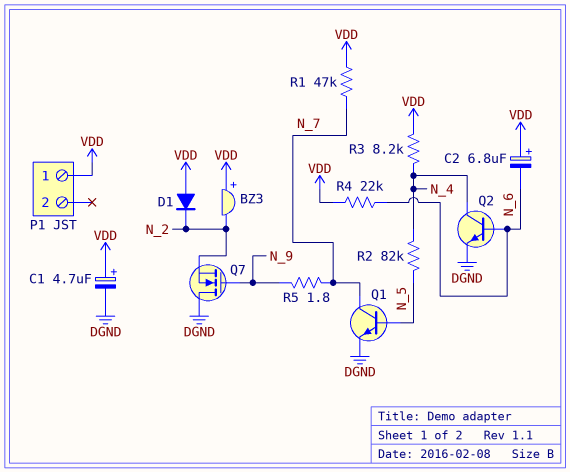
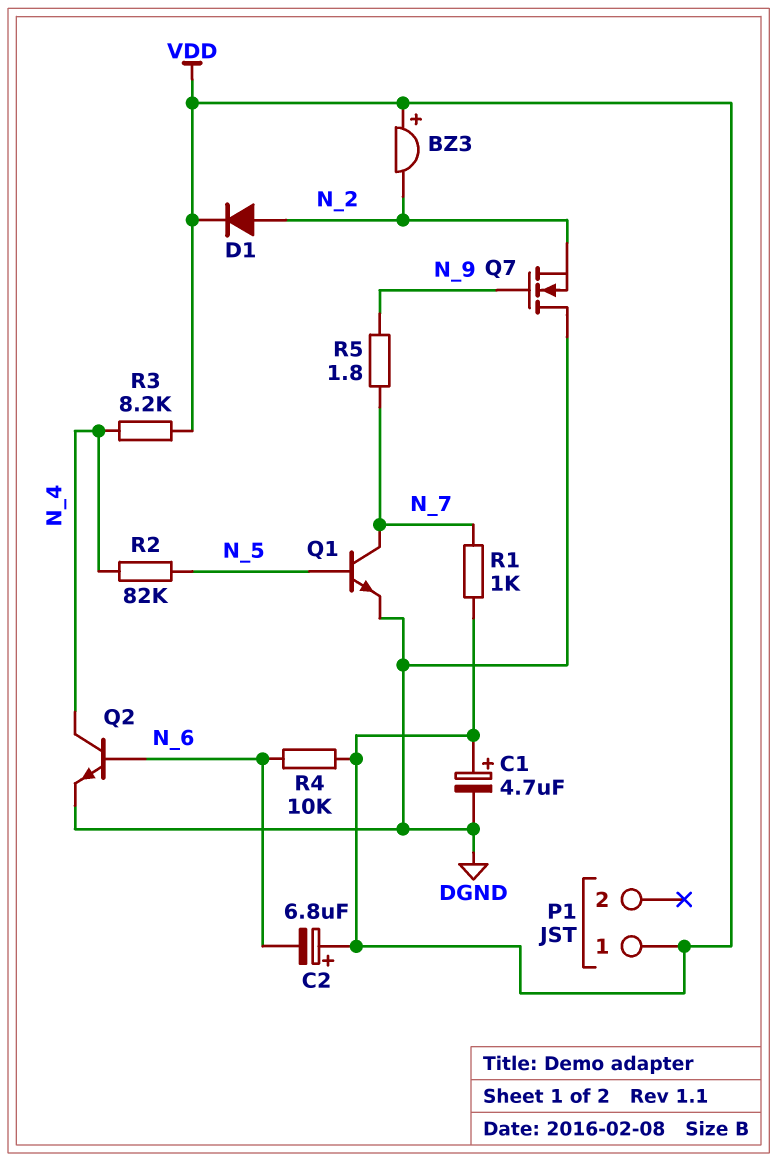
D1: diode (A VDD, K N_2) -> diode (A N_2, K VDD)
R1: 47k (N_7, VDD) -> 1k (N_7, VDD)
R4: 22k (N_6, VDD) -> 10k (N_6, VDD)

